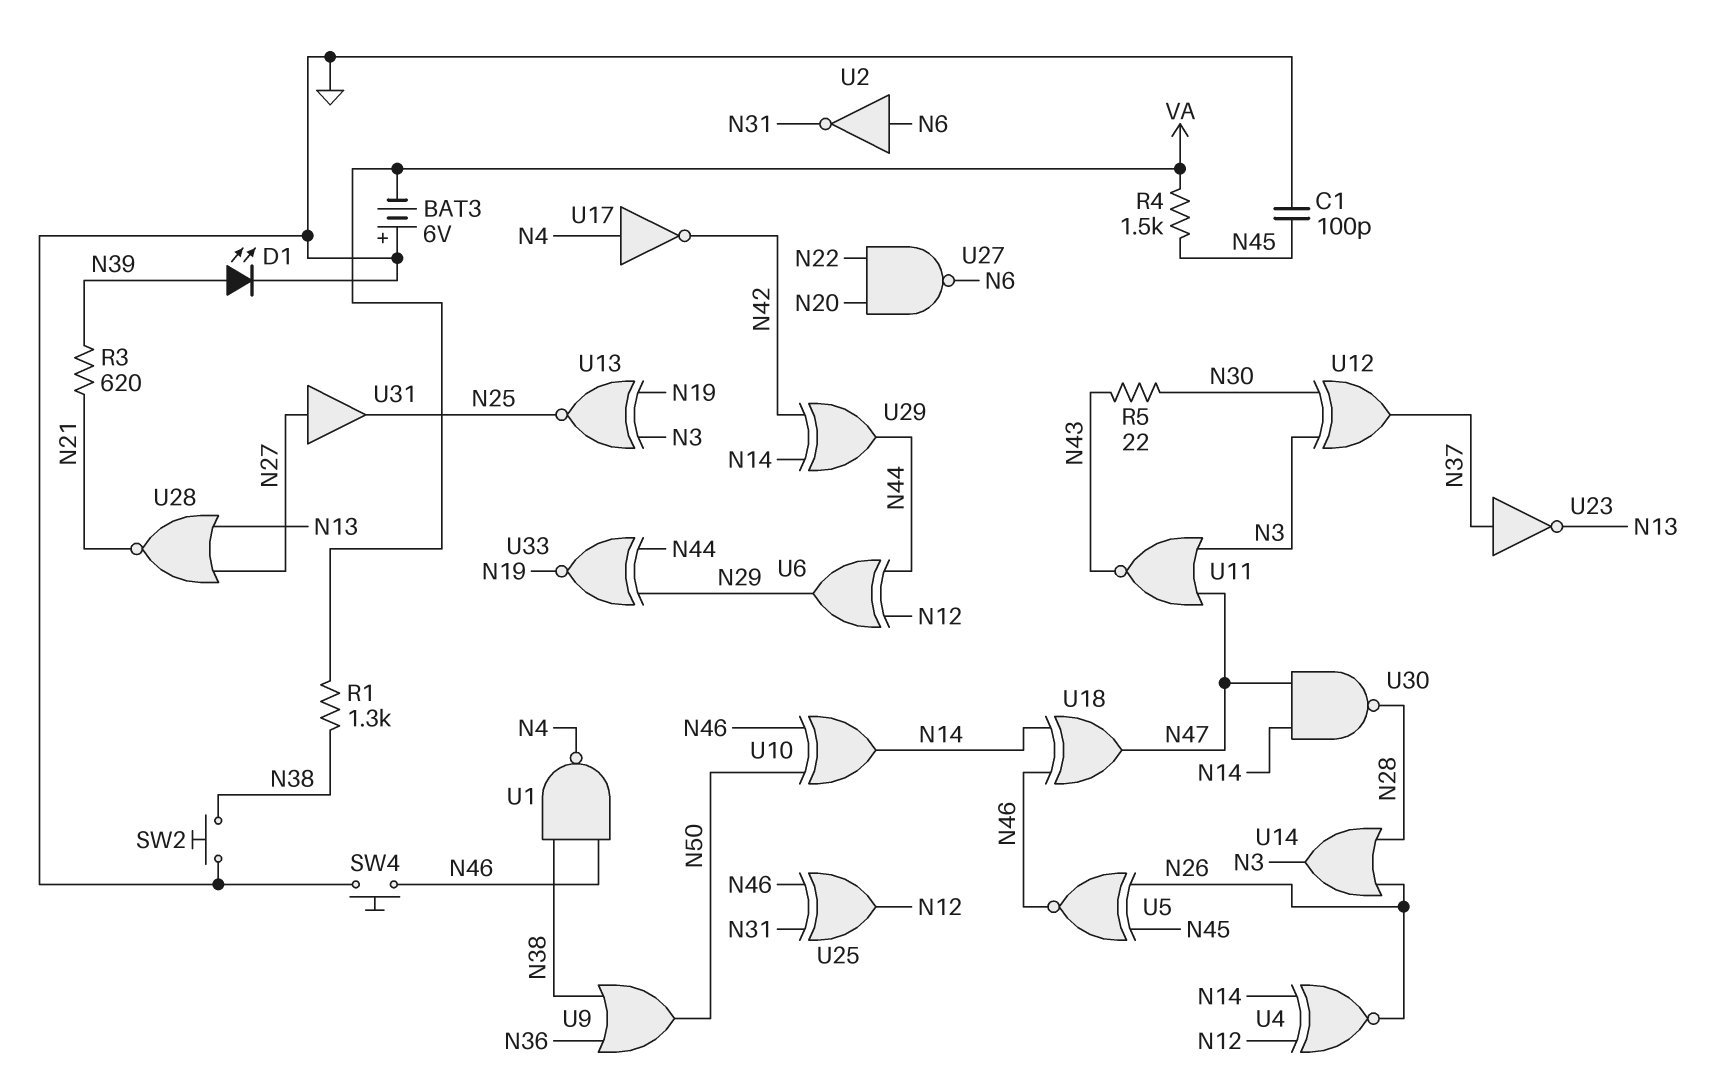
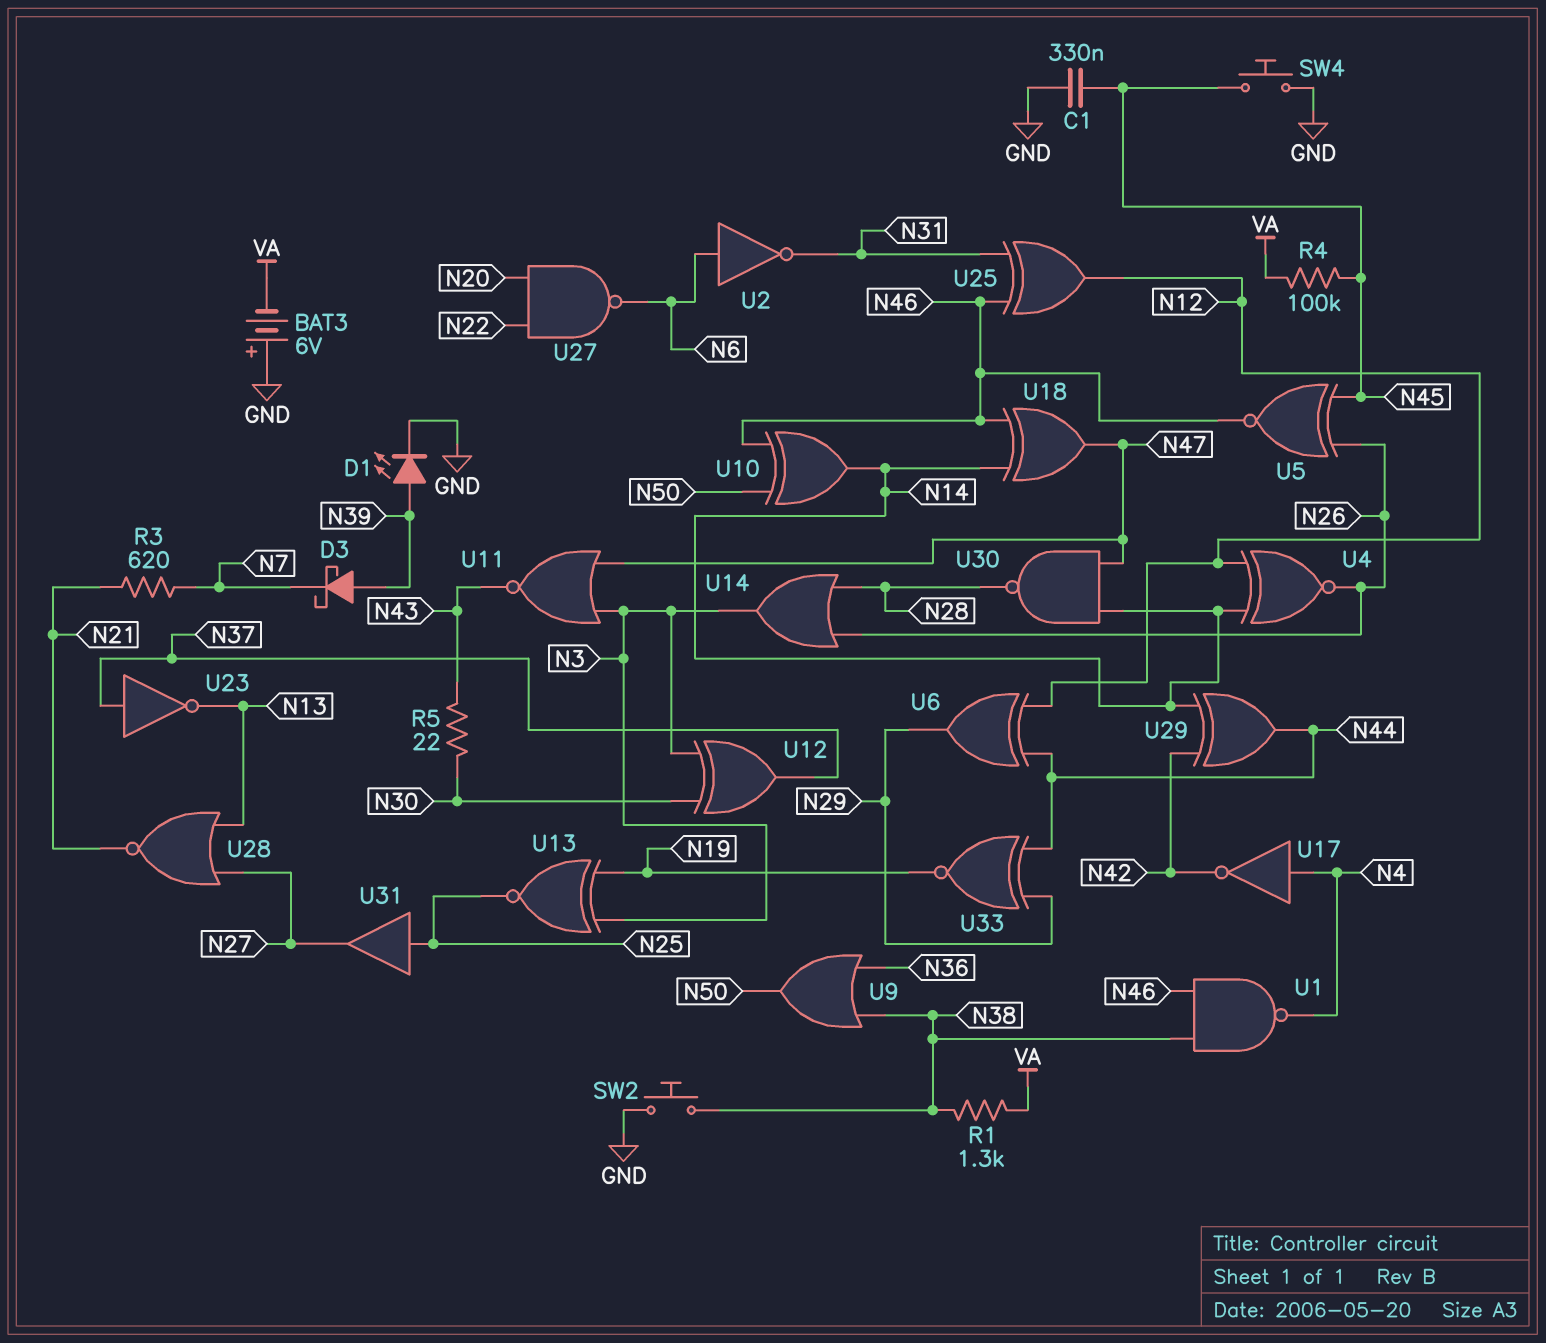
C1: 100pF (GND, N45) -> 330nF (GND, N45)
D3: none -> schottky (A N39, K N7)
R3: 620 (N21, N39) -> 620 (N7, N21)
R4: 1.5k (N45, VA) -> 100k (N45, VA)
SW4: button (GND, N46) -> button (GND, N45)
U31: buffer (in N27, out N25) -> buffer (in N25, out N27)

